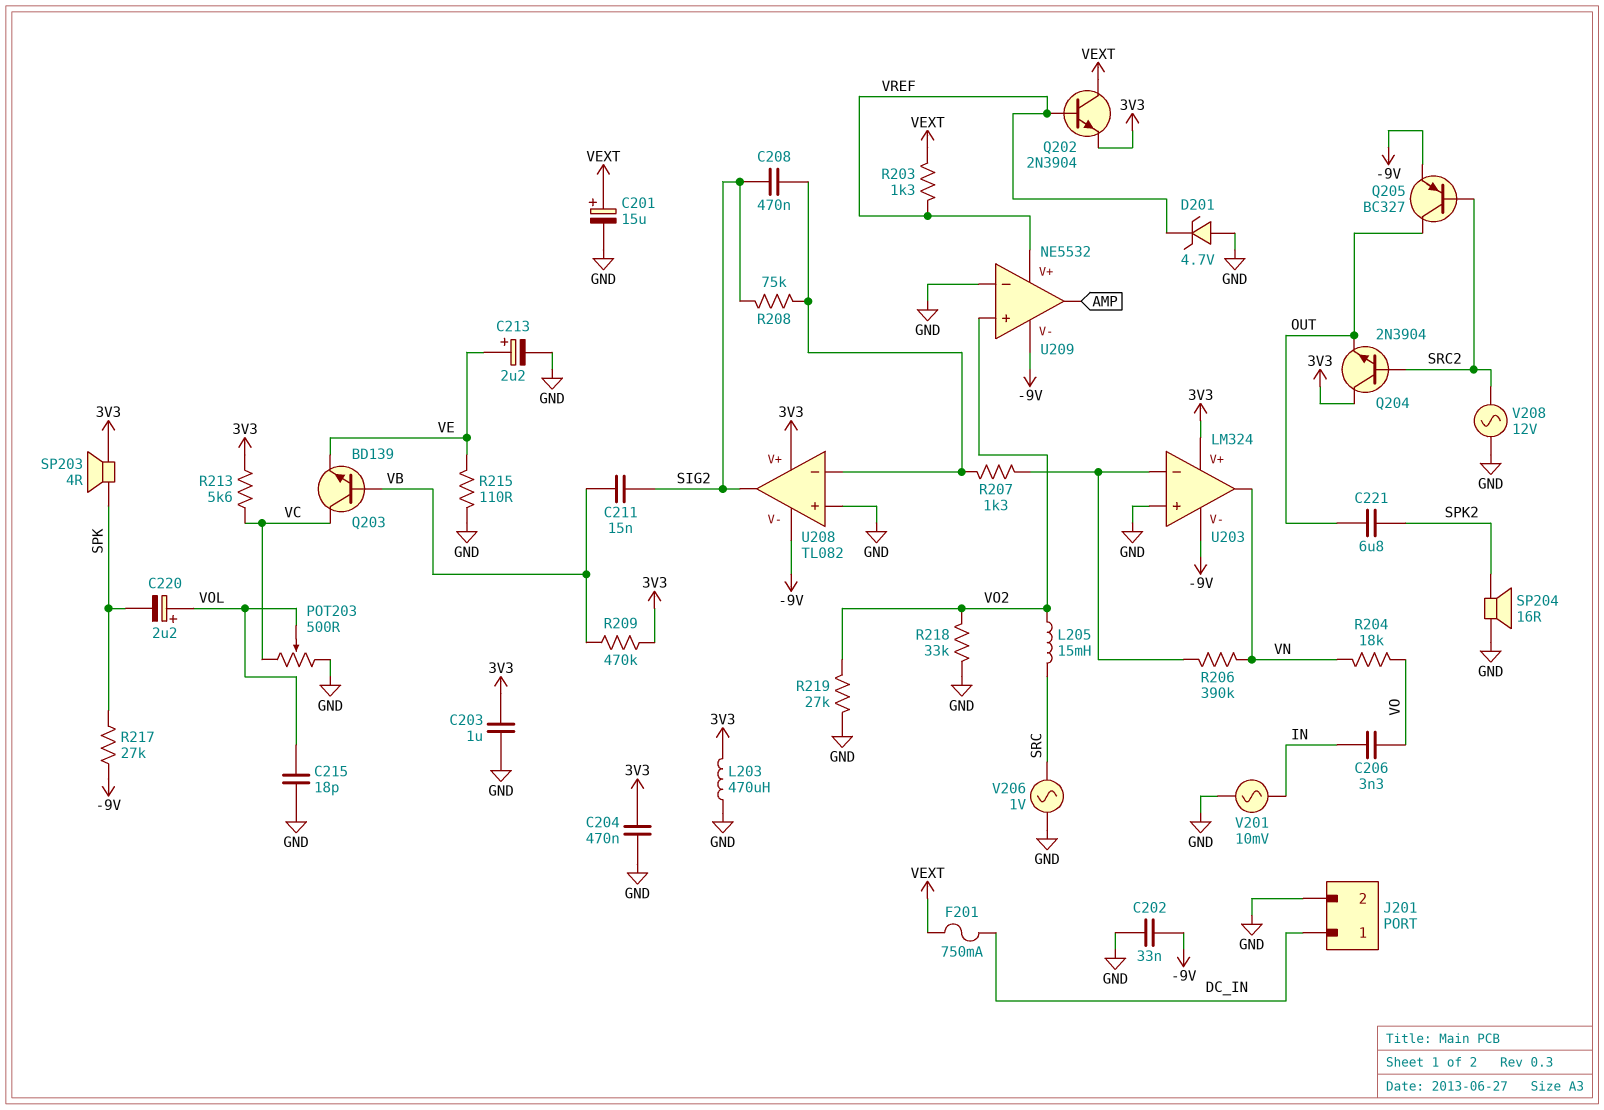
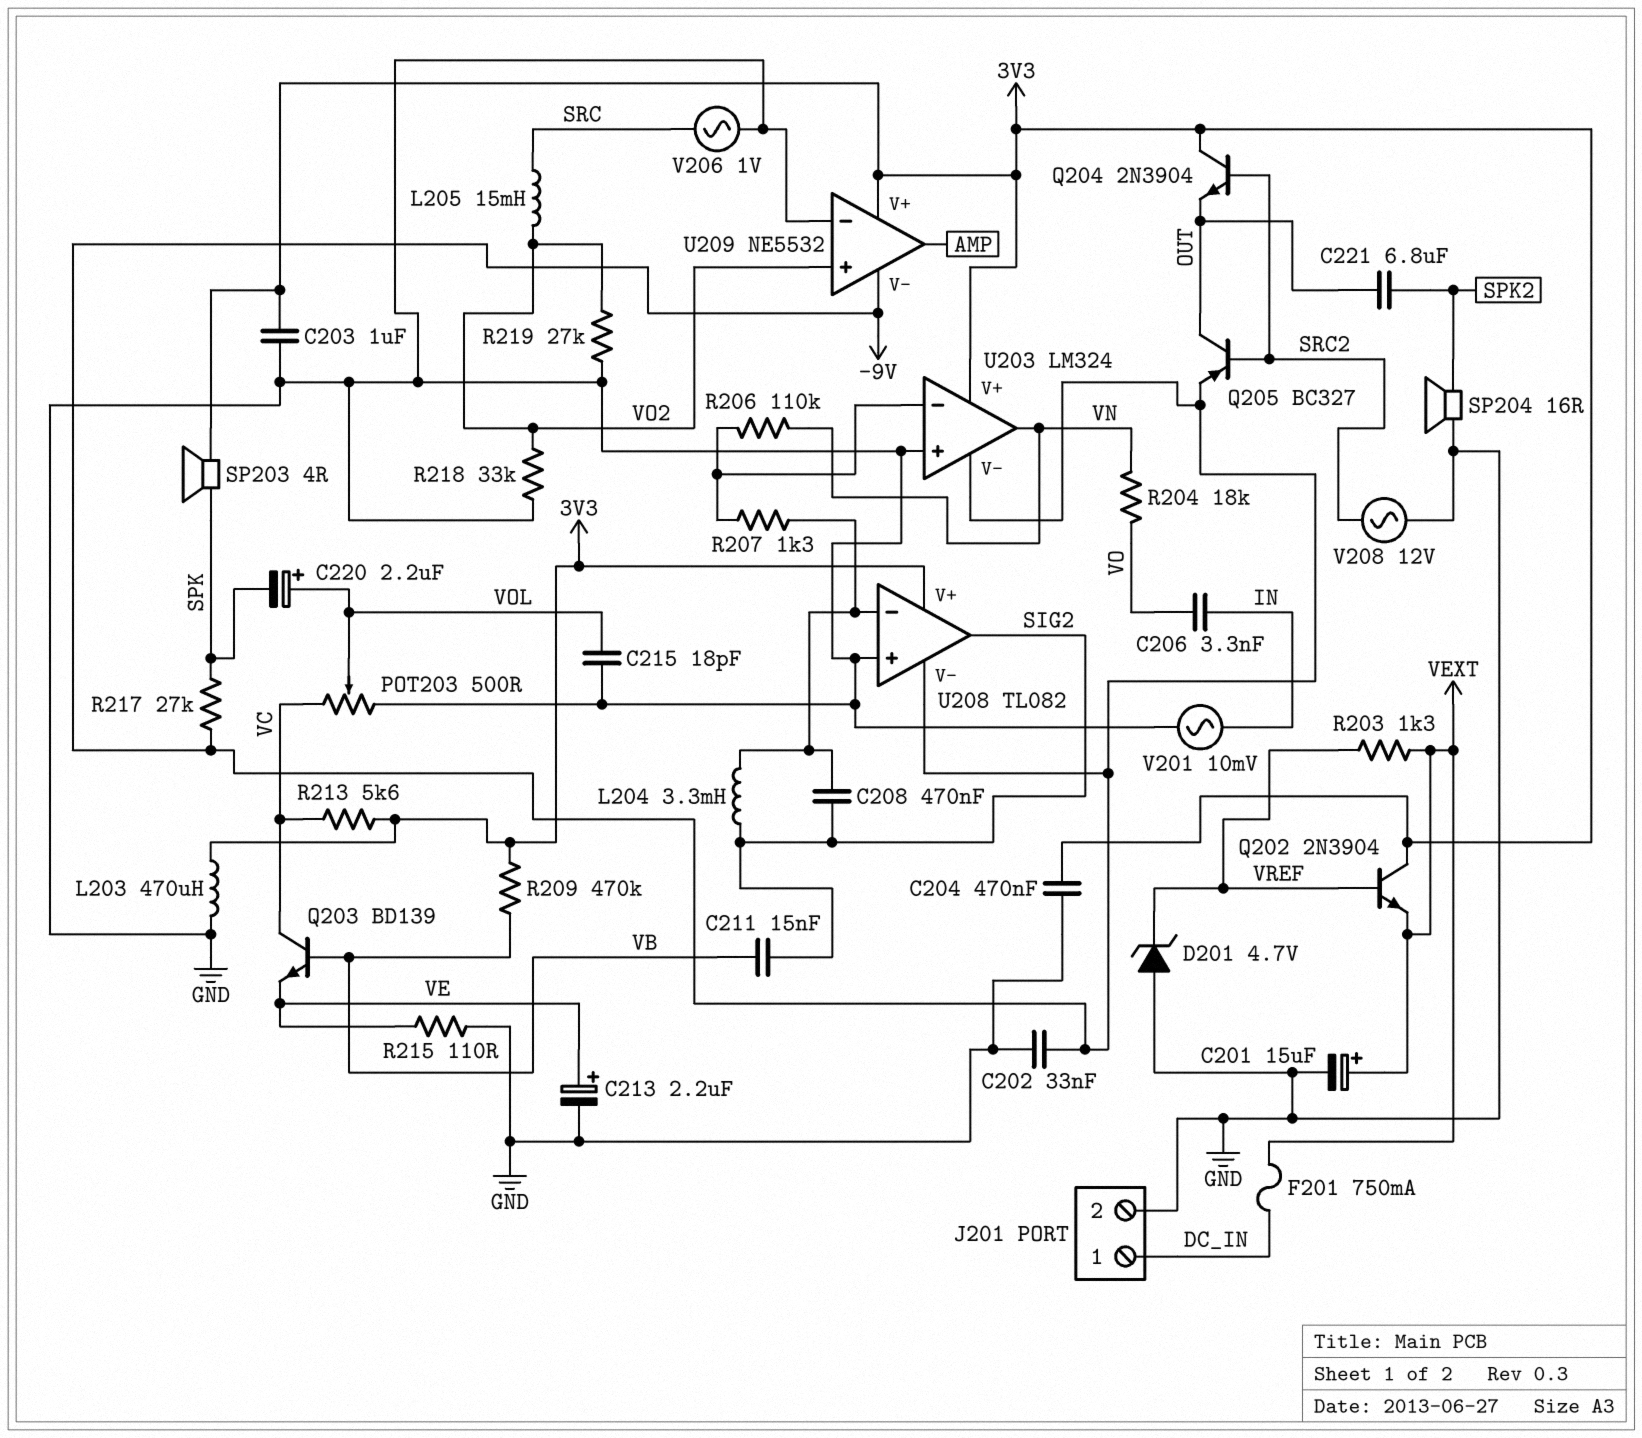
L204: none -> 3.3mH (SIG2, U208/in-)
Q202: NPN 2N3904 (B VREF, C VEXT, E 3V3) -> NPN 2N3904 (B VREF, C 3V3, E VEXT)
R206: 390k (U203/in-, VN) -> 110k (U203/in-, VN)
R208: 75k (SIG2, U208/in-) -> none
U209 pin V+: VREF -> 3V3

